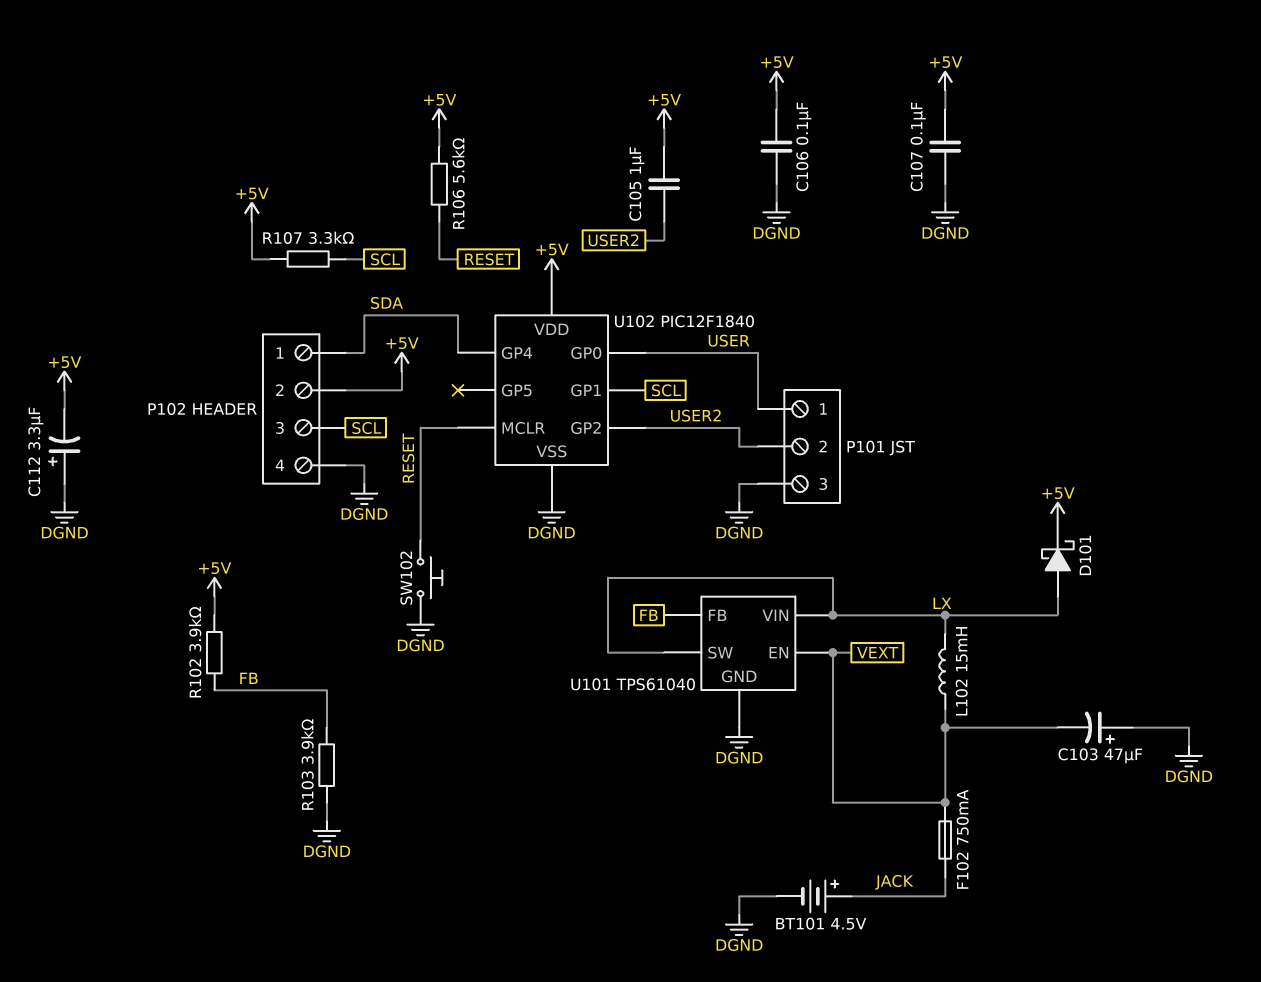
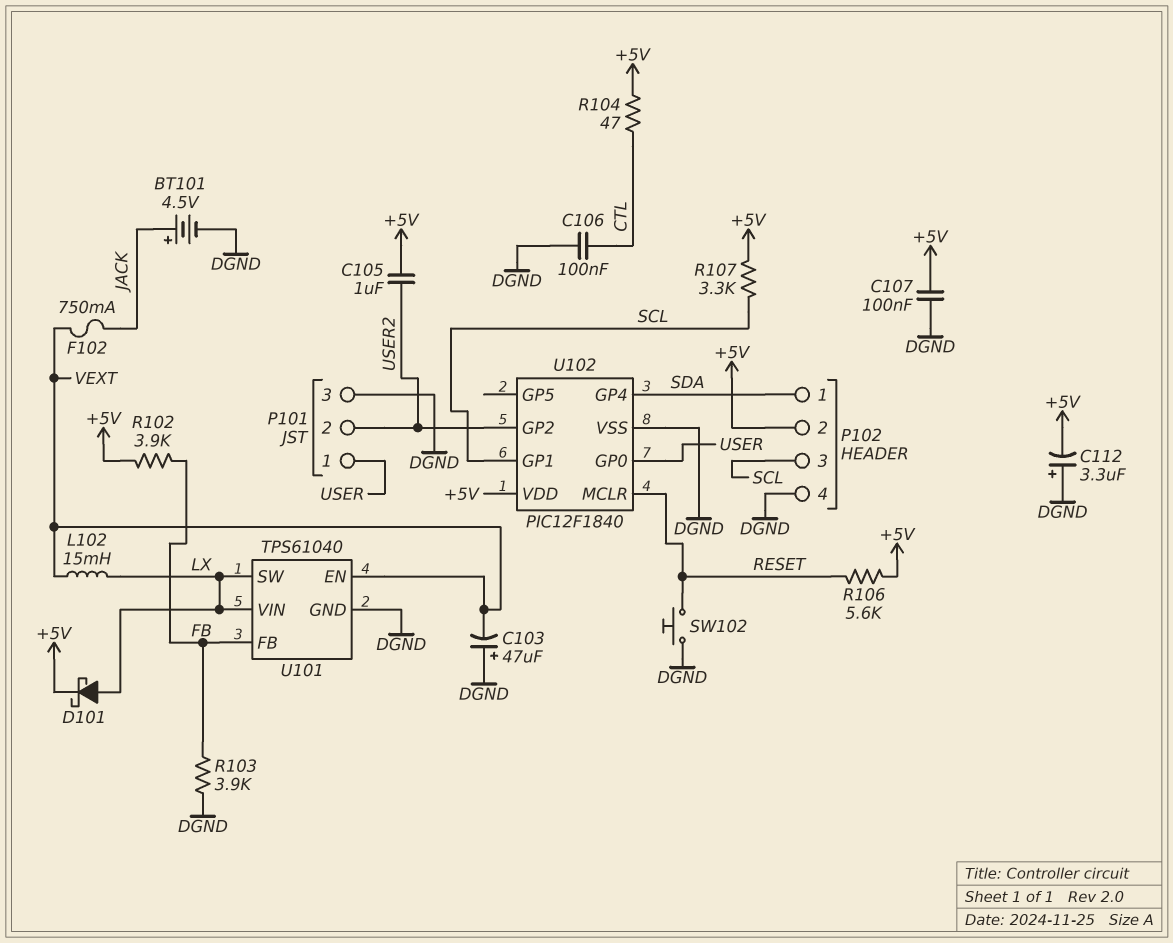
C106: 100nF (+5V, DGND) -> 100nF (CTL, DGND)
R104: none -> 47 (+5V, CTL)

